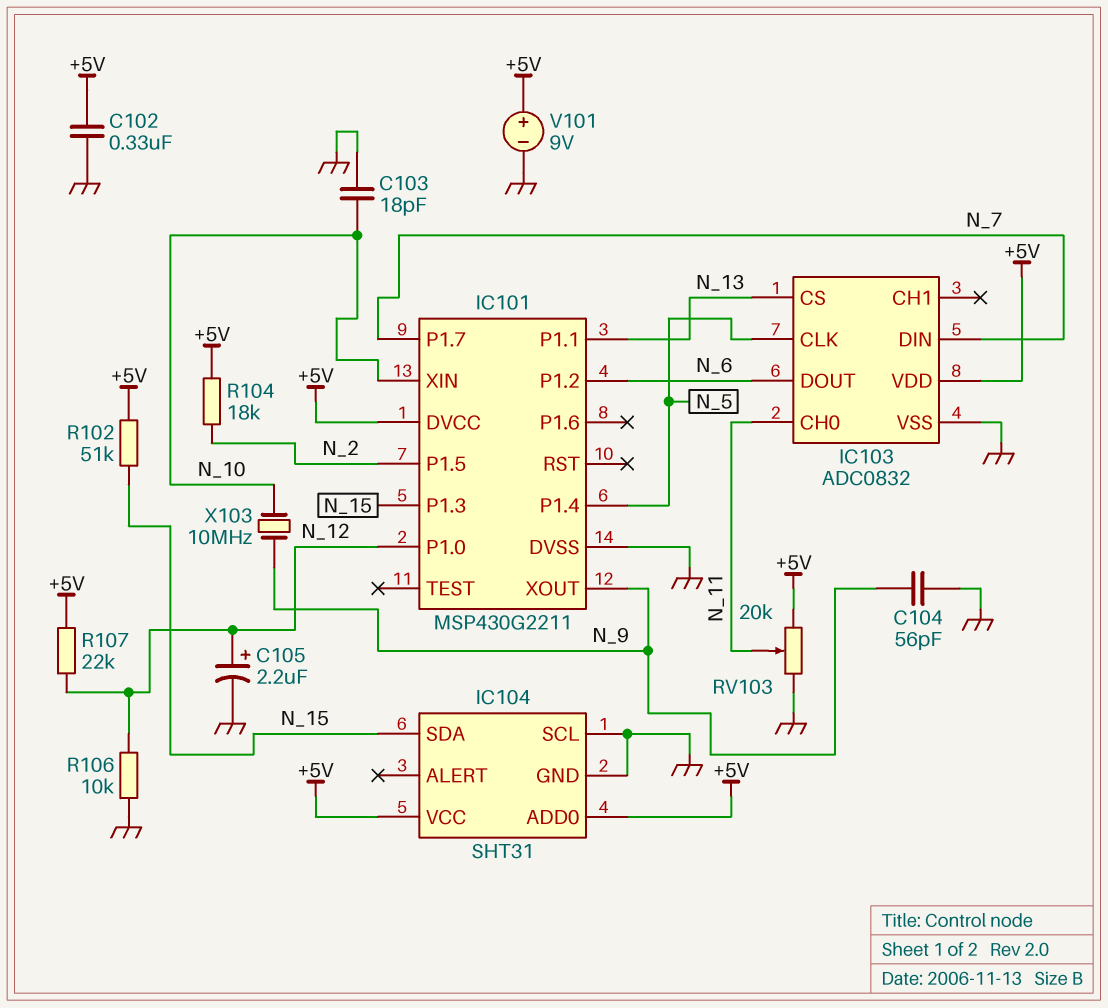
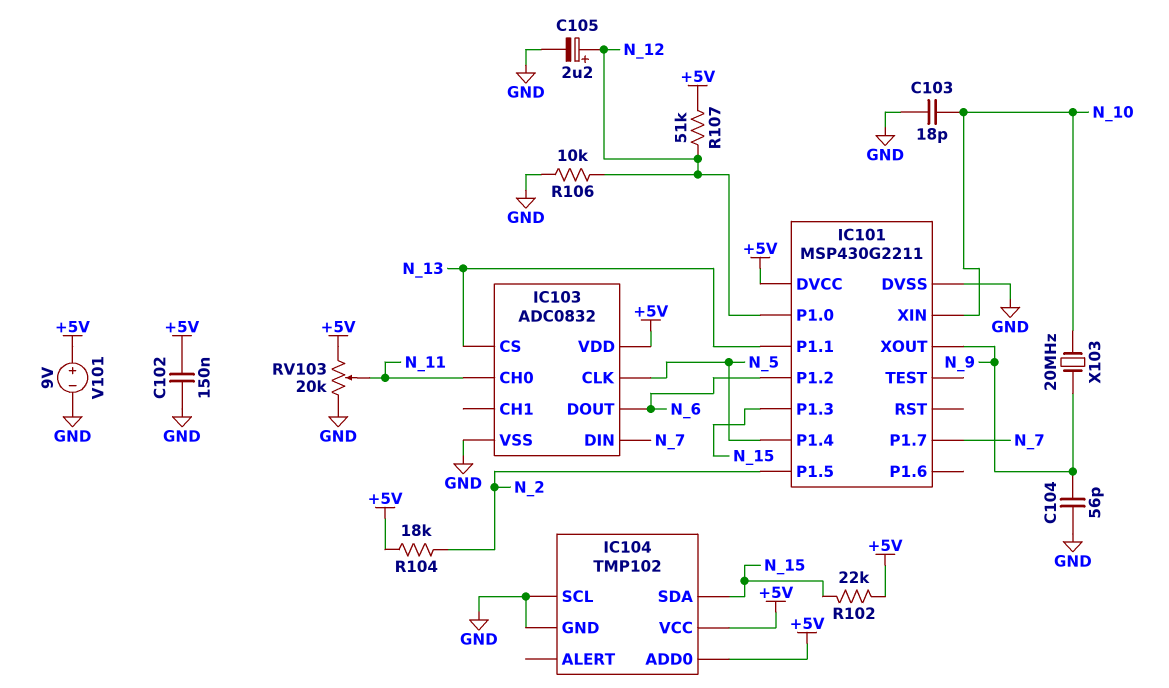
C102: 330nF (+5V, GND) -> 150nF (+5V, GND)
IC104: SHT31 -> TMP102
R102: 51k (+5V, N_15) -> 22k (+5V, N_15)
R107: 22k (+5V, N_12) -> 51k (+5V, N_12)
X103: 10MHz (N_9, N_10) -> 20MHz (N_9, N_10)

